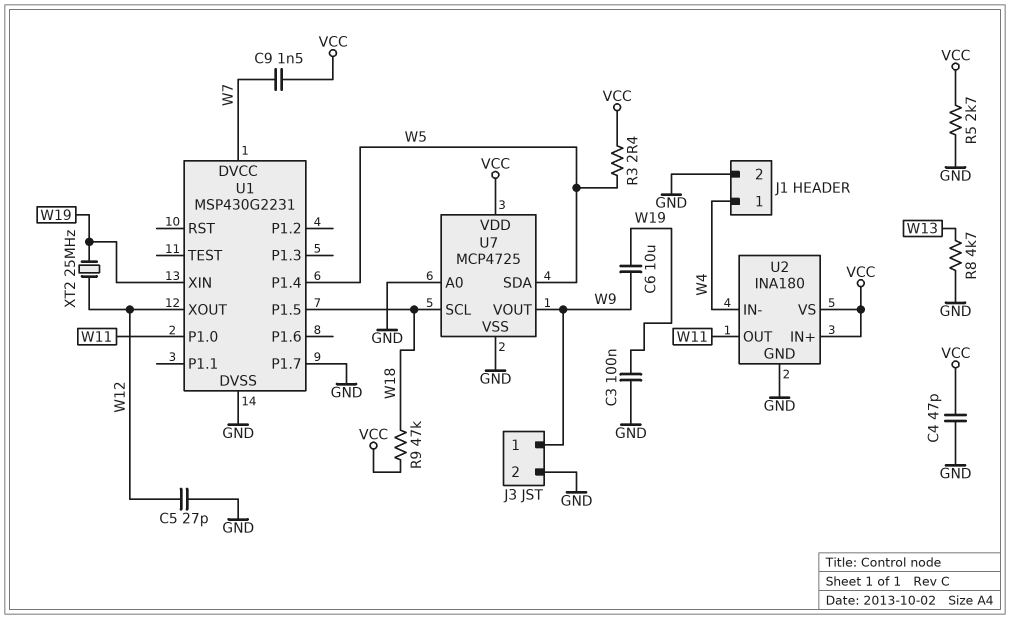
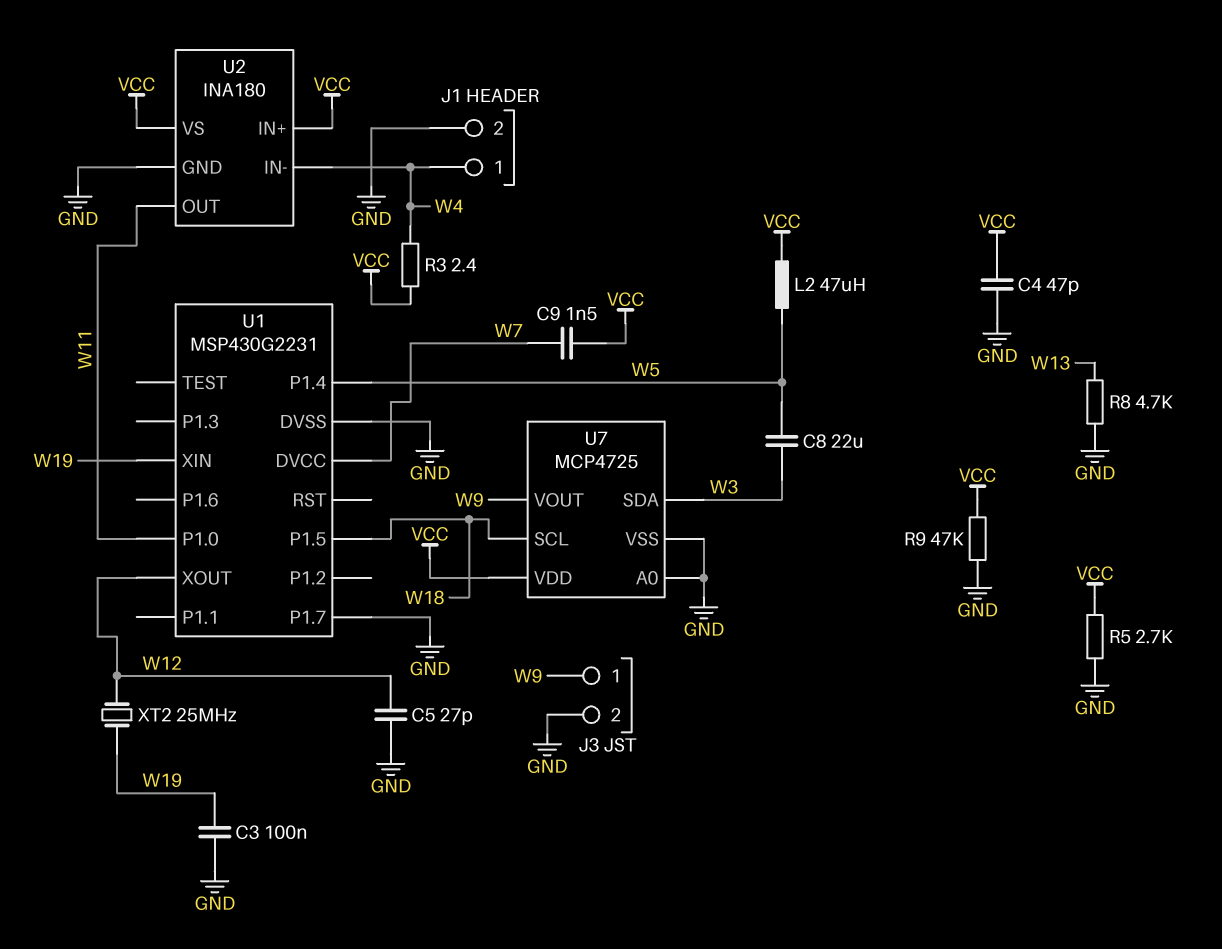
C6: 10uF (W9, W19) -> none
C8: none -> 22uF (W3, W5)
L2: none -> 47uH (VCC, W5)
R3: 2.4 (VCC, W5) -> 2.4 (VCC, W4)
R9: 47k (VCC, W18) -> 47k (GND, VCC)
U7 pin SDA: W5 -> W3

